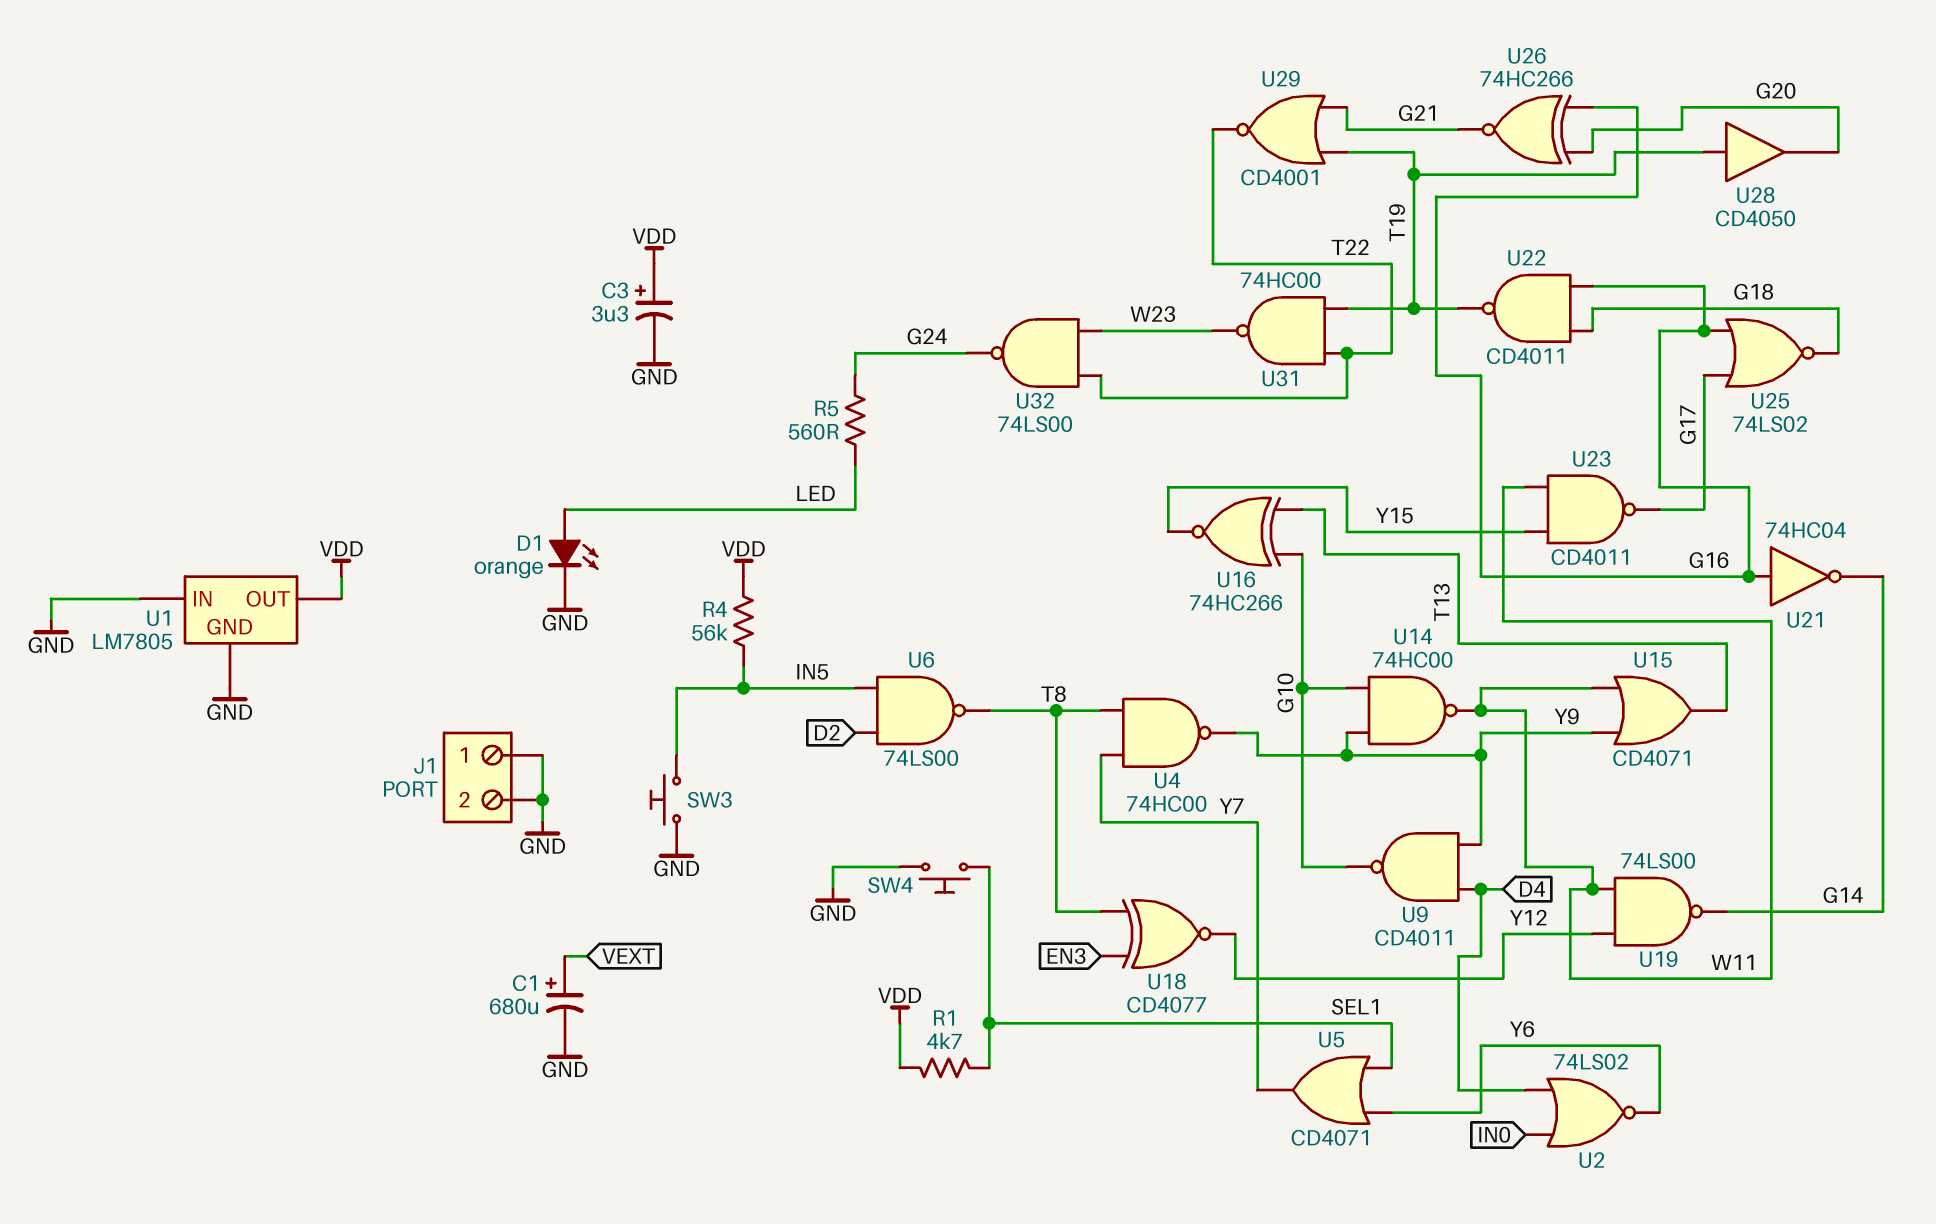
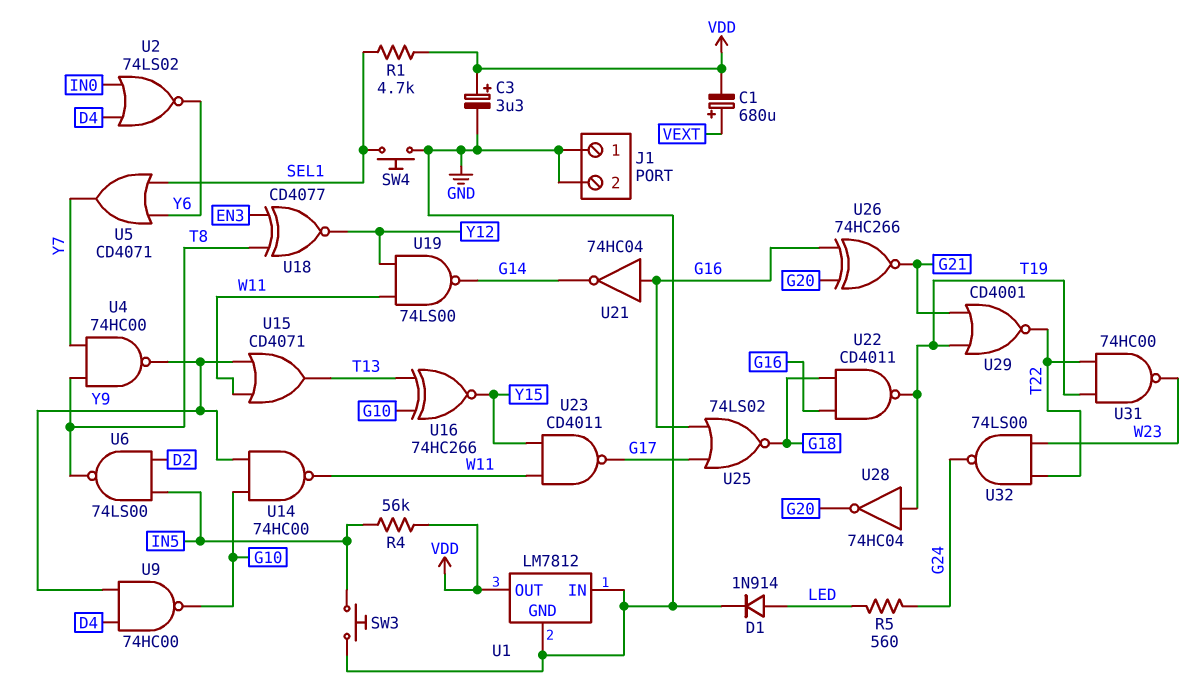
C1: 680uF (plus VEXT, minus GND) -> 680uF (plus VEXT, minus VDD)
D1: LED orange (A LED, K GND) -> diode 1N914 (A LED, K GND)
U1: LM7805 -> LM7812
U9: NAND CD4011 (in D4, in Y9, out G10) -> NAND 74HC00 (in D4, in Y9, out G10)
U28: buffer CD4050 (in T19, out G20) -> NOT 74HC04 (in T19, out G20)

